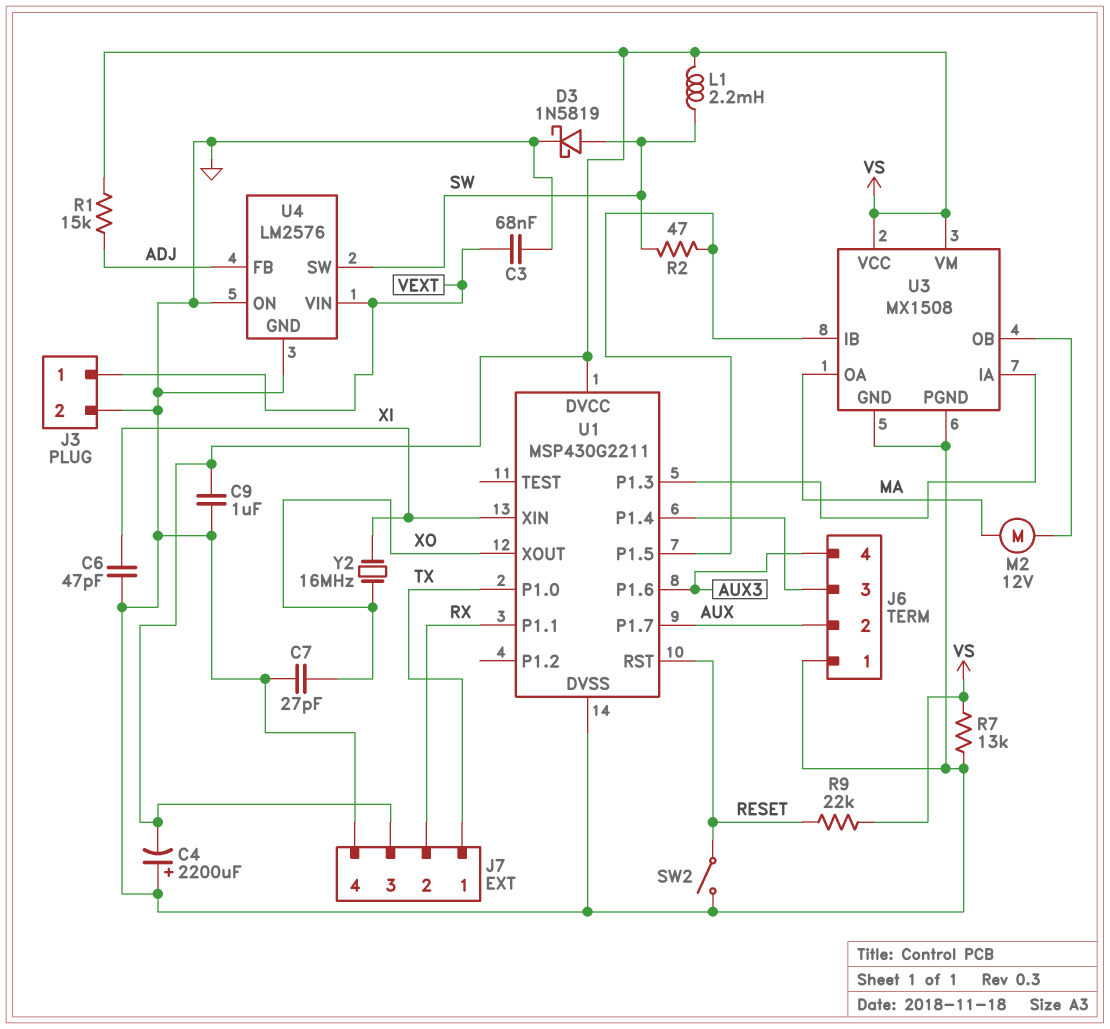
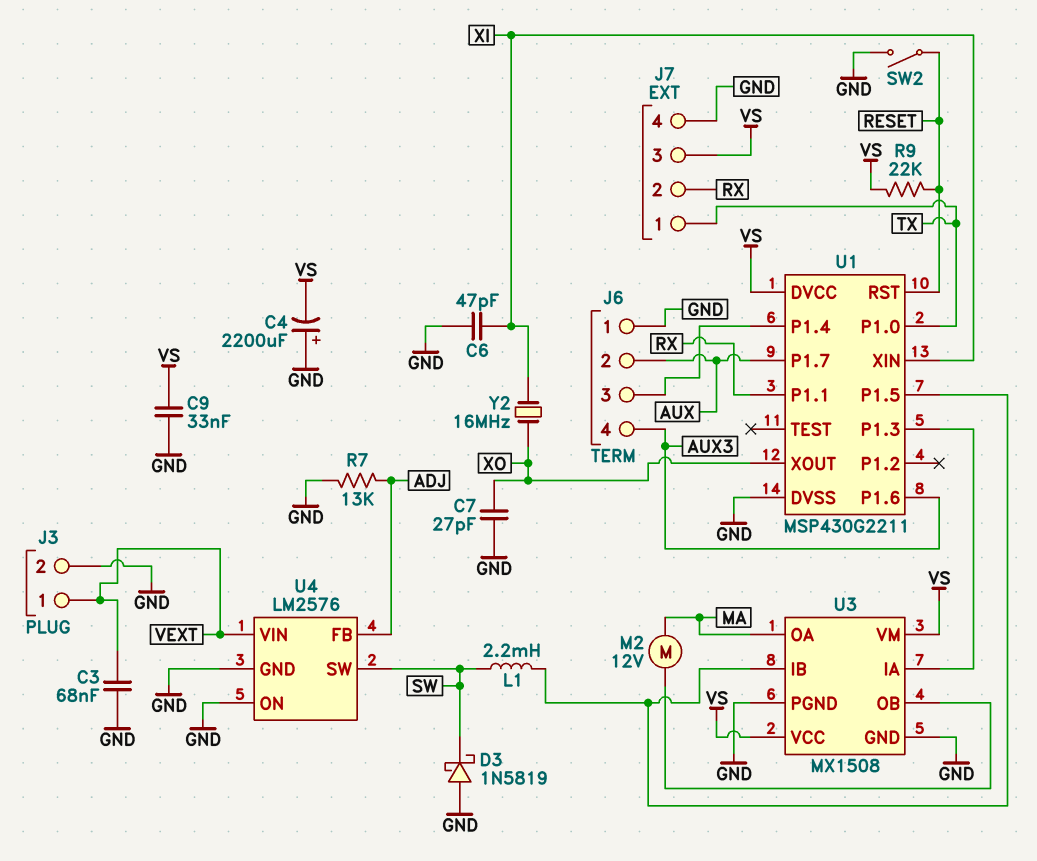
C9: 1uF (GND, VS) -> 33nF (GND, VS)
D3: schottky 1N5819 (A SW, K GND) -> schottky 1N5819 (A GND, K SW)
L1: 2.2mH (SW, VS) -> 2.2mH (SW, U1/P1.5)
R1: 15k (ADJ, VS) -> none
R2: 47 (SW, U1/P1.5) -> none
R7: 13k (GND, VS) -> 13k (ADJ, GND)

